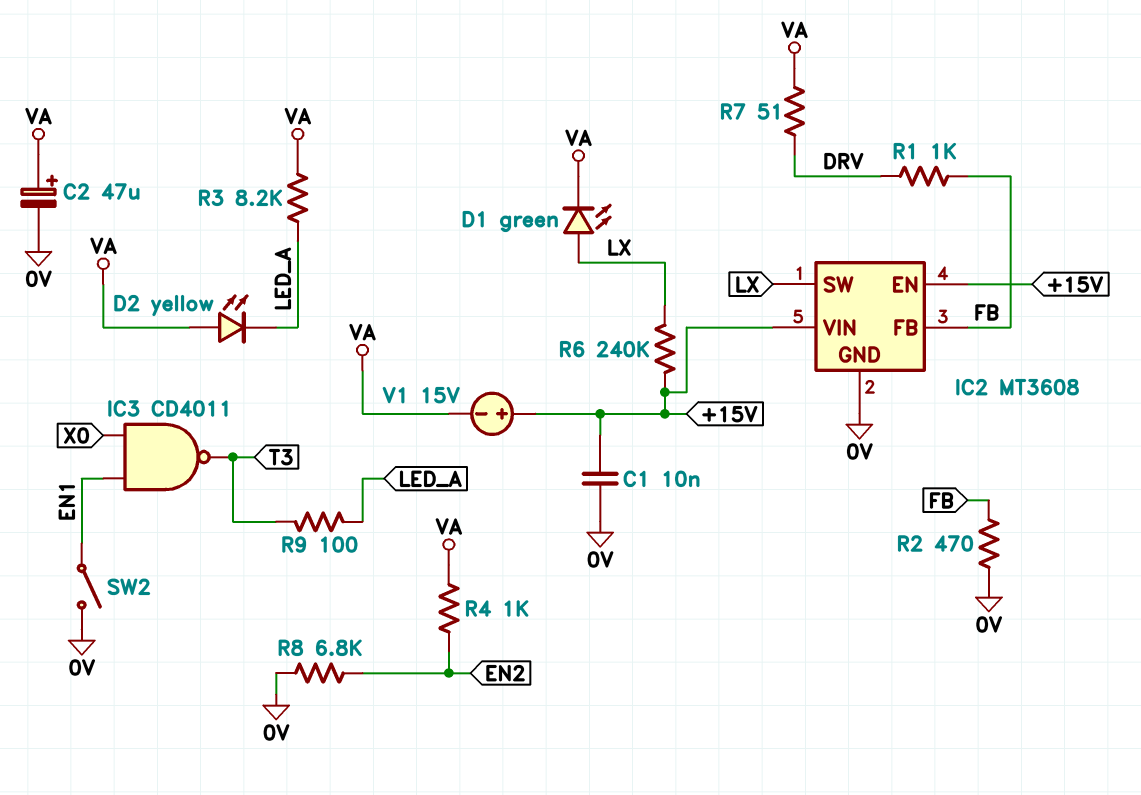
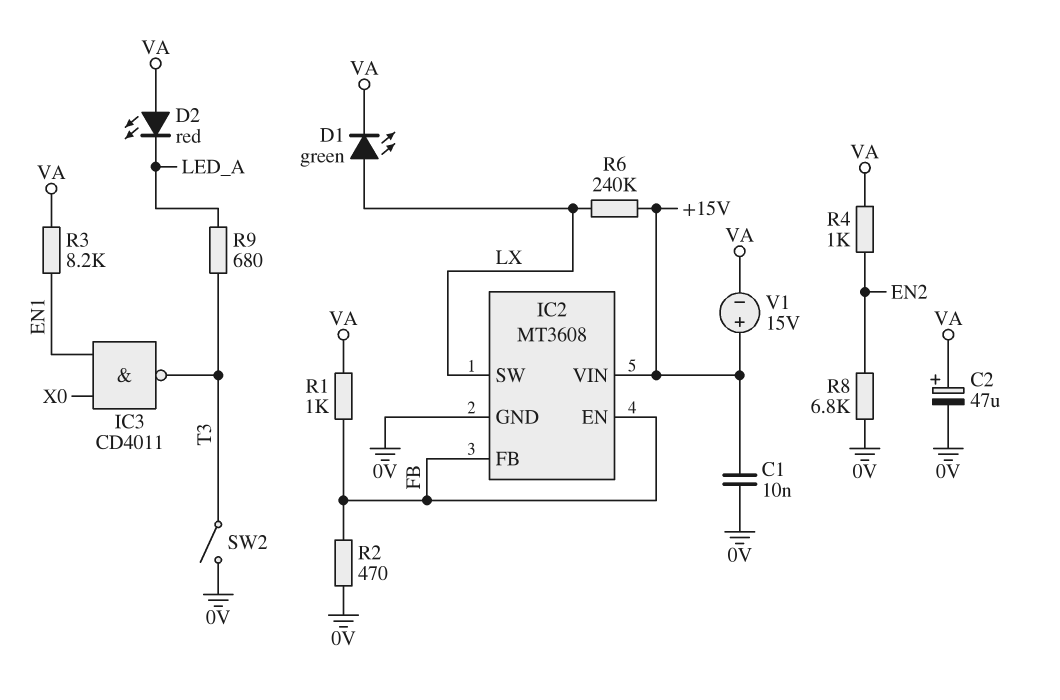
D2: LED yellow (A VA, K LED_A) -> LED red (A VA, K LED_A)
IC2 pin EN: +15V -> FB
R1: 1k (DRV, FB) -> 1k (FB, VA)
R3: 8.2k (LED_A, VA) -> 8.2k (EN1, VA)
R7: 51 (DRV, VA) -> none
R9: 100 (LED_A, T3) -> 680 (LED_A, T3)
SW2: switch (0V, EN1) -> switch (0V, T3)

